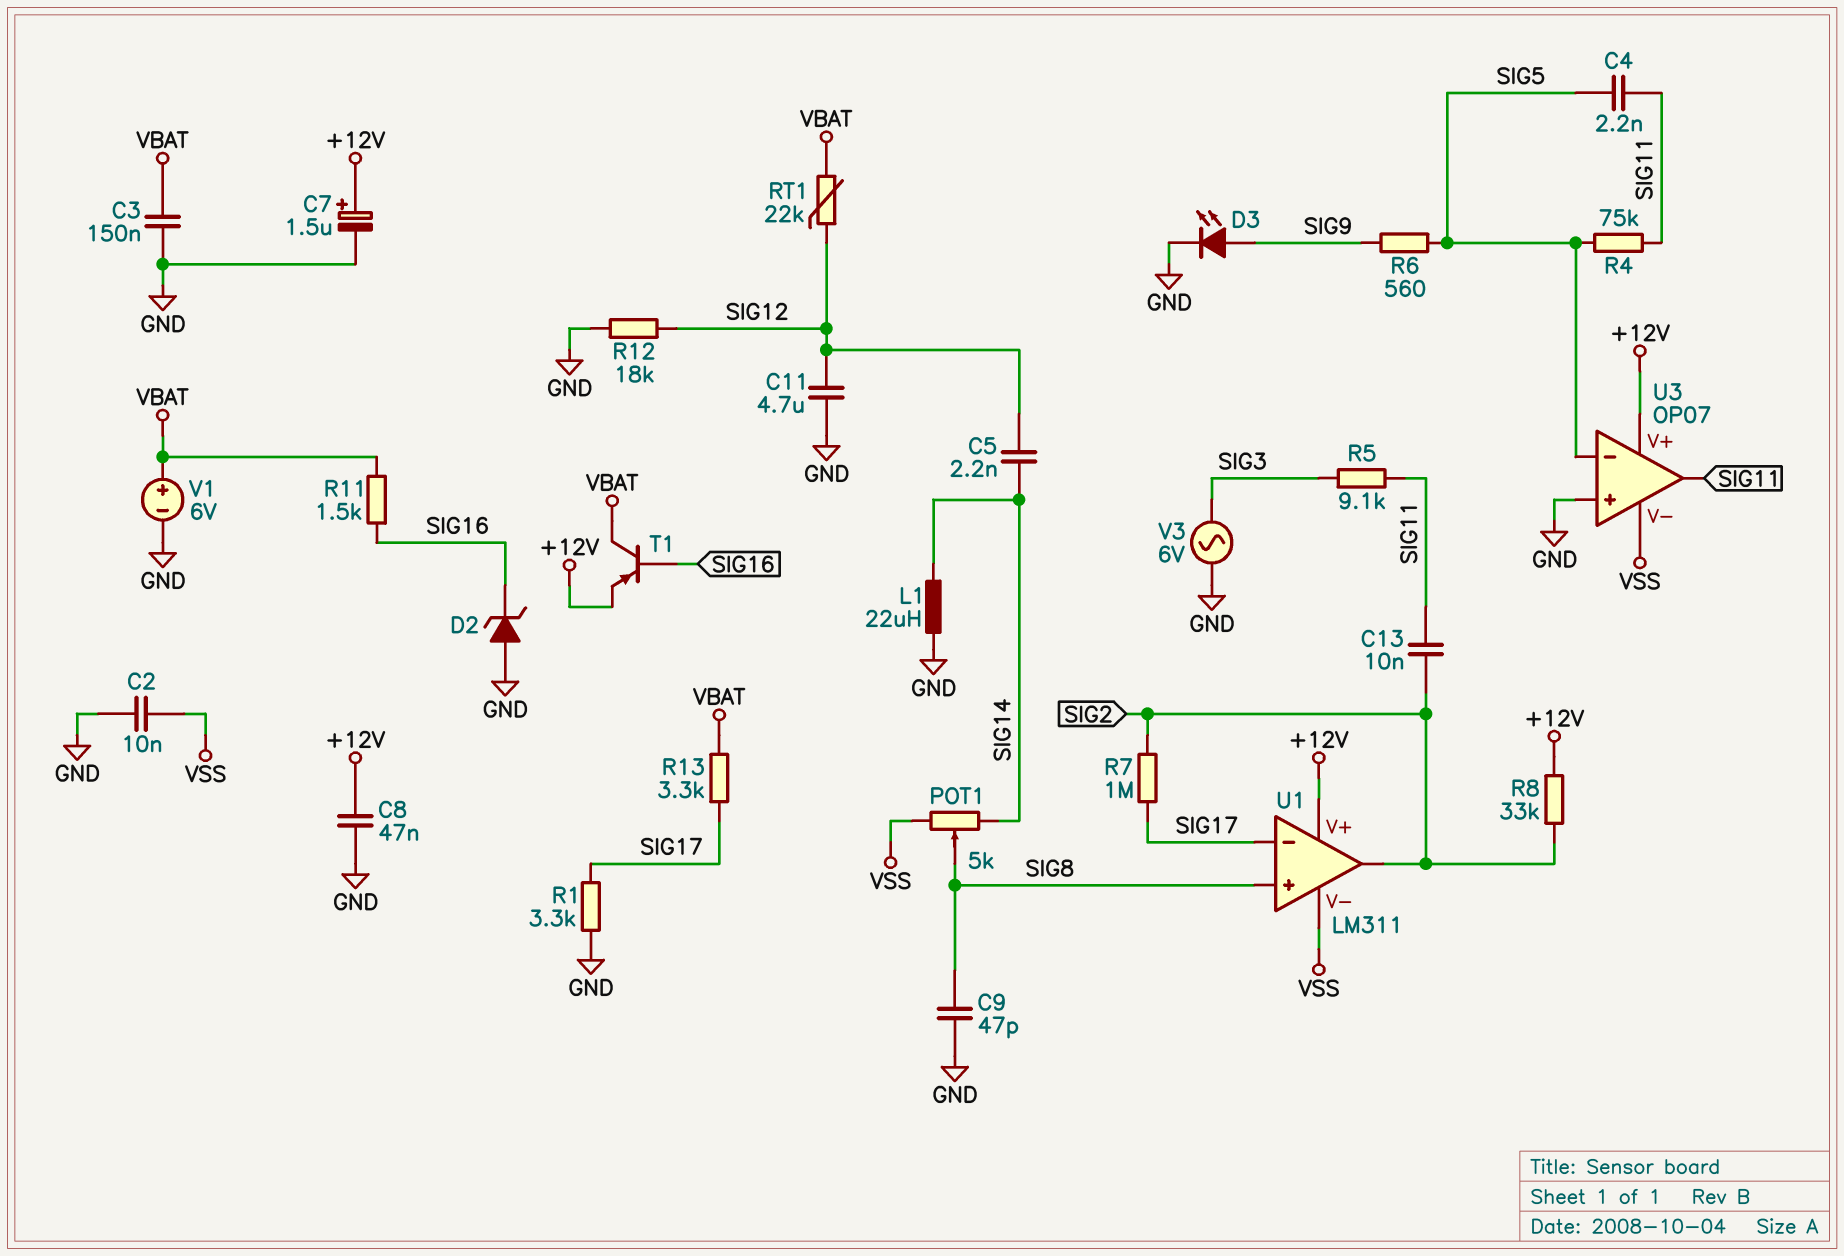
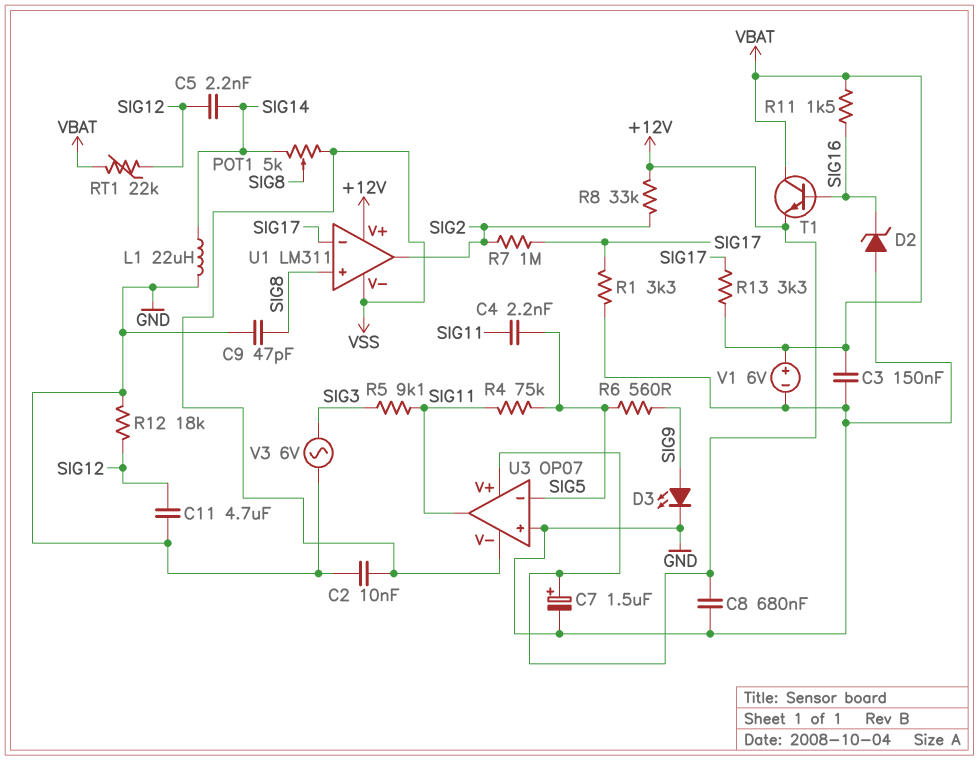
C8: 47nF (+12V, GND) -> 680nF (+12V, GND)
C13: 10nF (SIG2, SIG11) -> none
T1: PNP (B SIG16, C VBAT, E +12V) -> NPN (B SIG16, C VBAT, E +12V)

